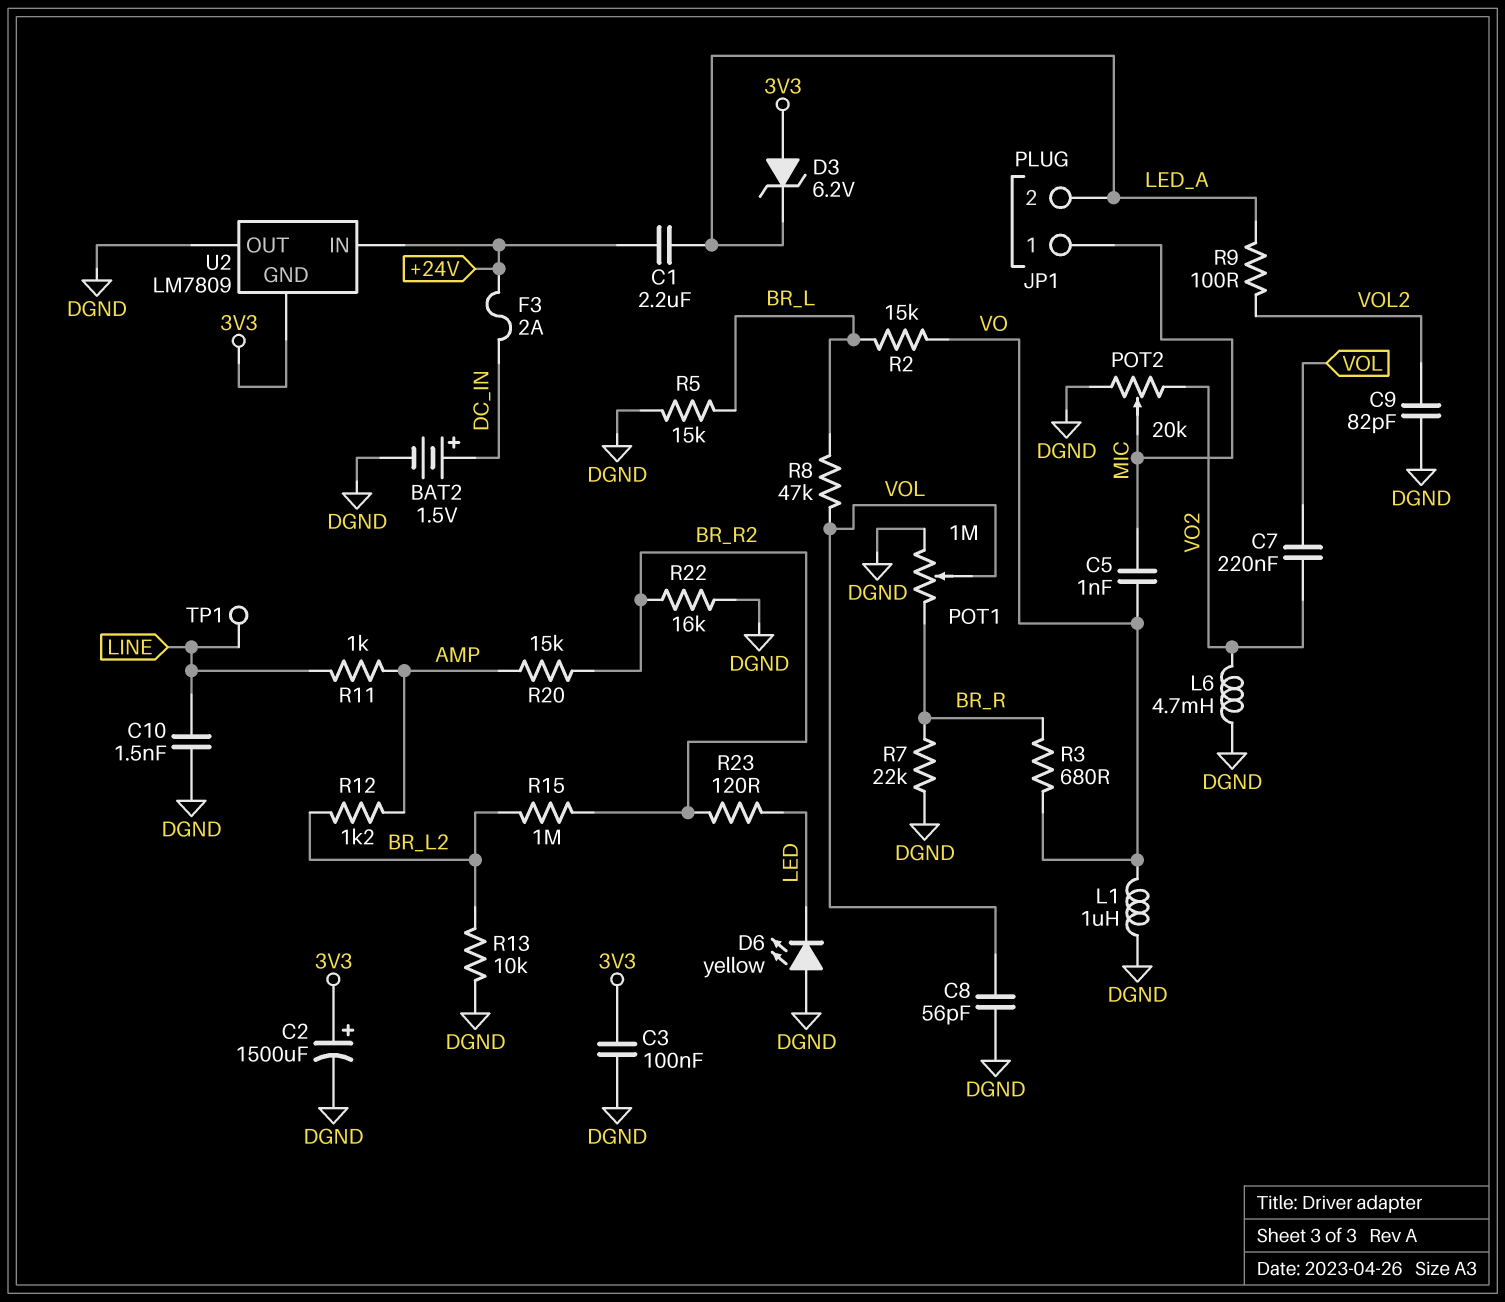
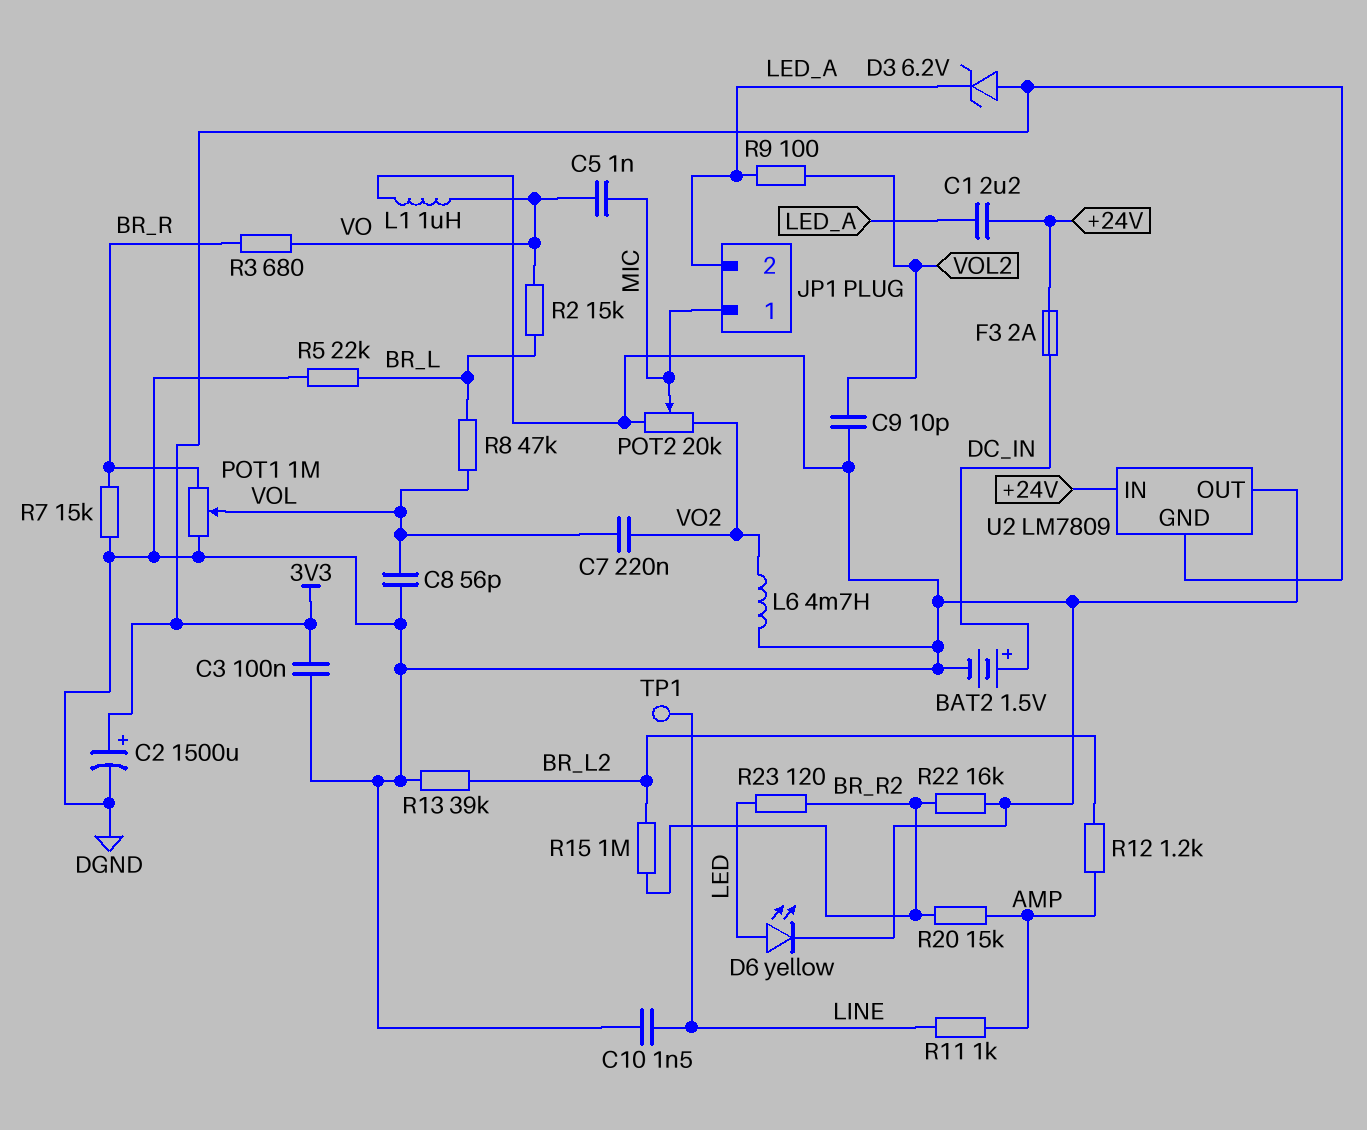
C9: 82pF (DGND, VOL2) -> 10pF (DGND, VOL2)
D6: LED yellow (A DGND, K LED) -> LED yellow (A LED, K DGND)
R5: 15k (BR_L, DGND) -> 22k (BR_L, DGND)
R7: 22k (BR_R, DGND) -> 15k (BR_R, DGND)
R13: 10k (BR_L2, DGND) -> 39k (BR_L2, DGND)

